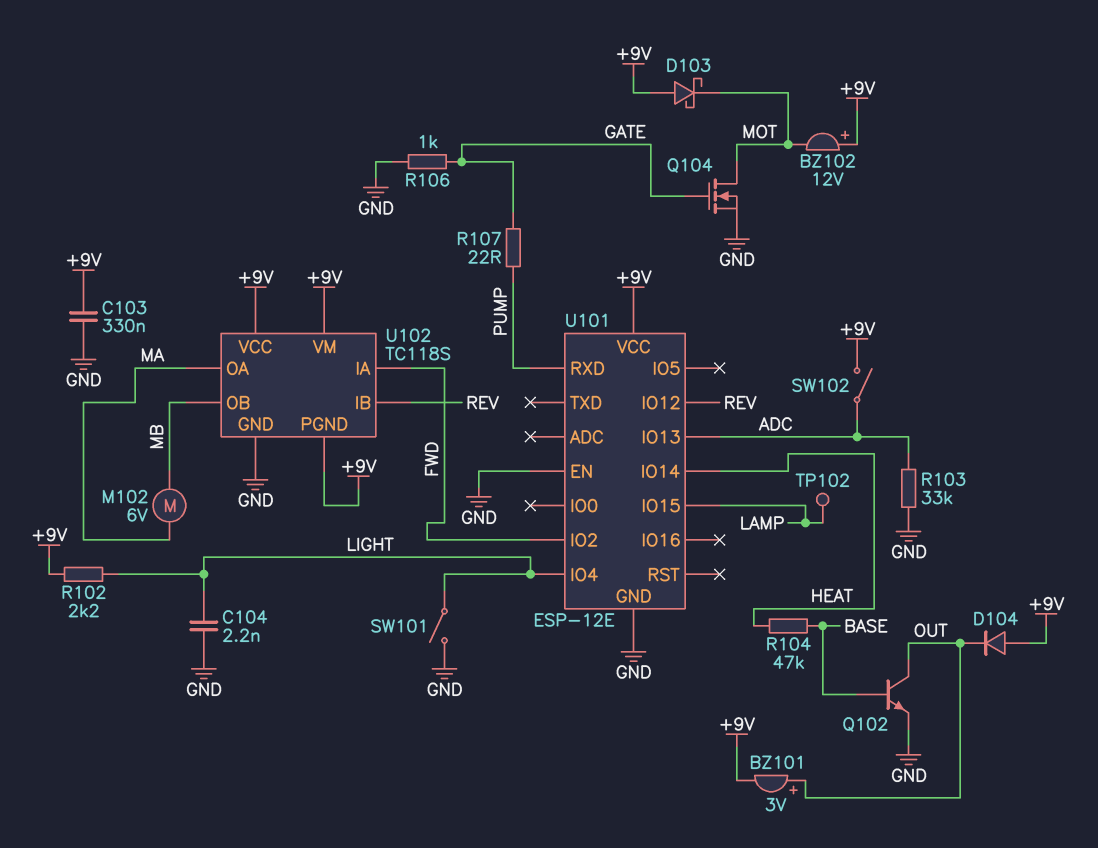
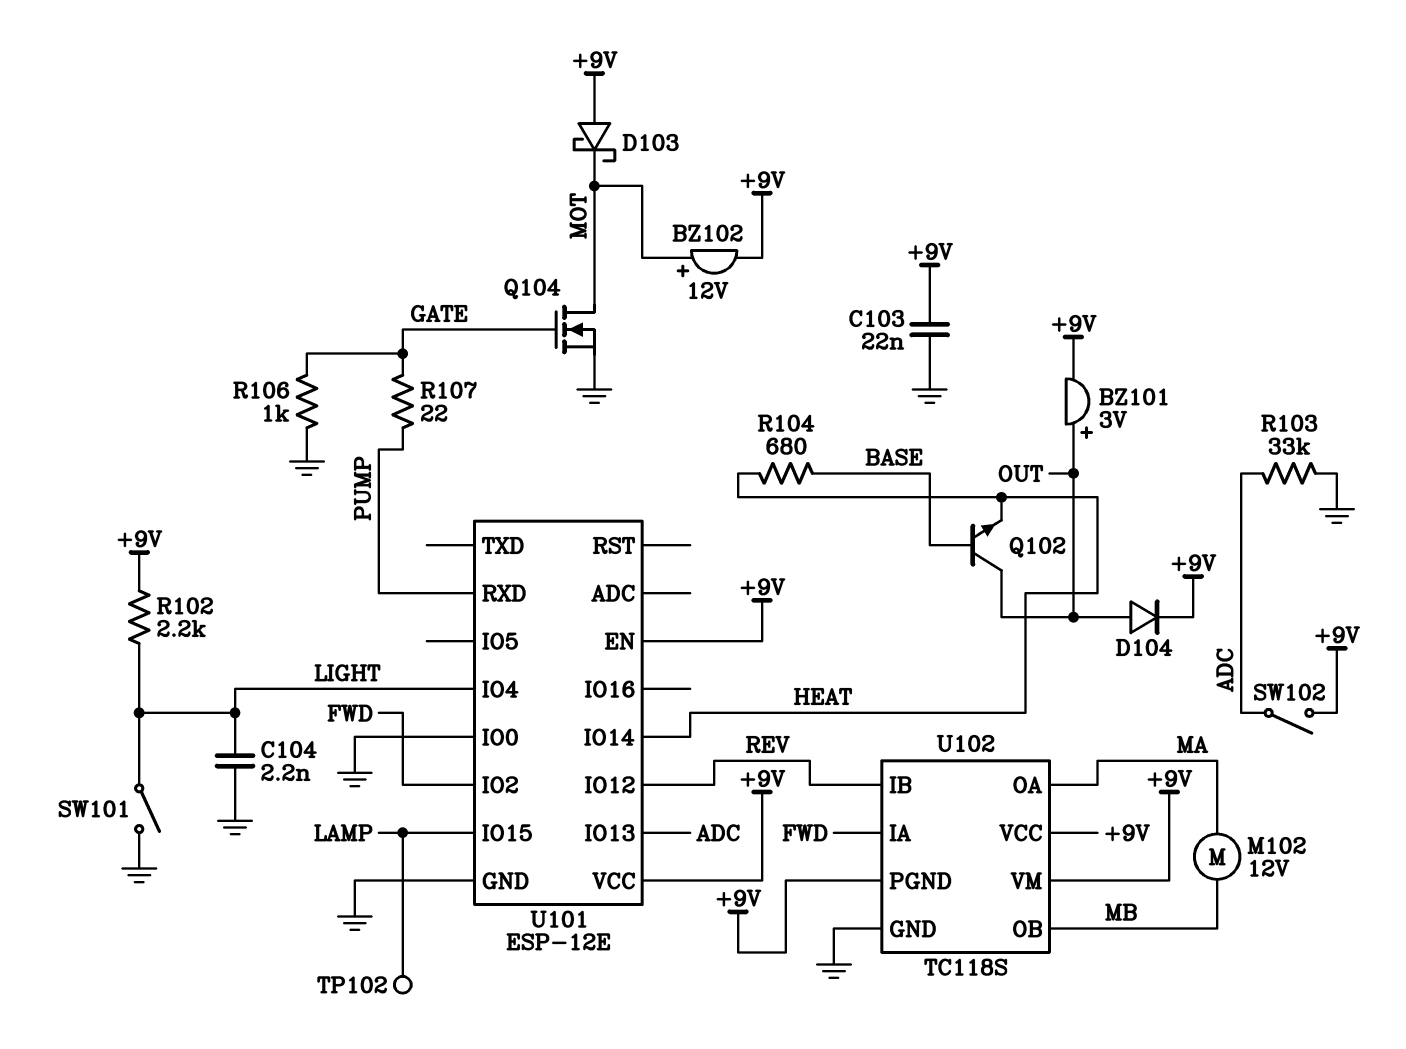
BZ102: buzzer 12V (plus +9V, minus MOT) -> buzzer 12V (plus MOT, minus +9V)
C103: 330nF (+9V, GND) -> 22nF (+9V, GND)
D104: diode (A +9V, K OUT) -> diode (A OUT, K +9V)
M102: motor 6V (MA, MB) -> motor 12V (MA, MB)
Q102: NPN (B BASE, C OUT, E GND) -> NPN (B BASE, C OUT, E HEAT)
R104: 47k (BASE, HEAT) -> 680 (BASE, HEAT)
U101 pin EN: GND -> +9V
U101 pin IO0: none -> GND

